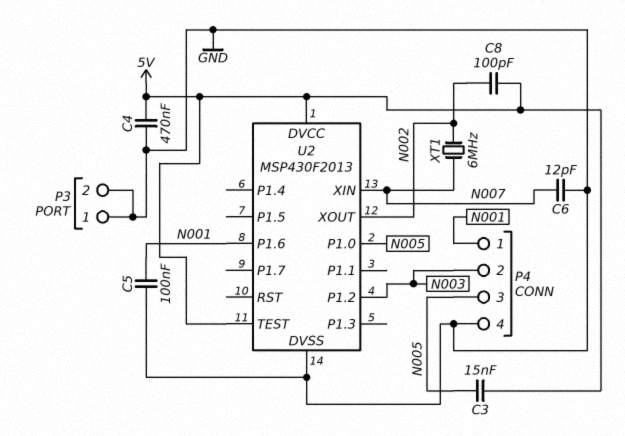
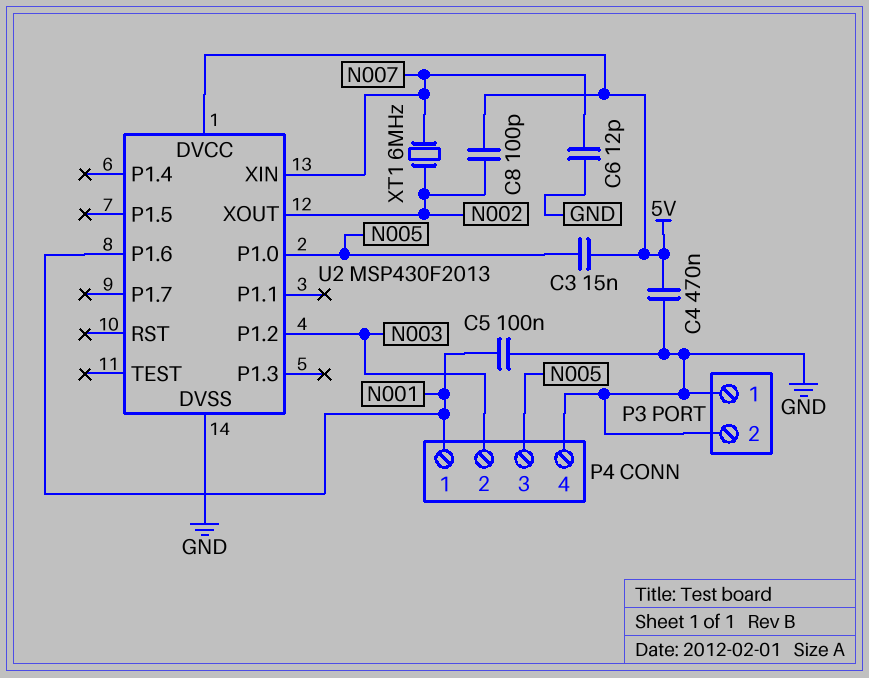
U2 pin TEST: 5V -> none

